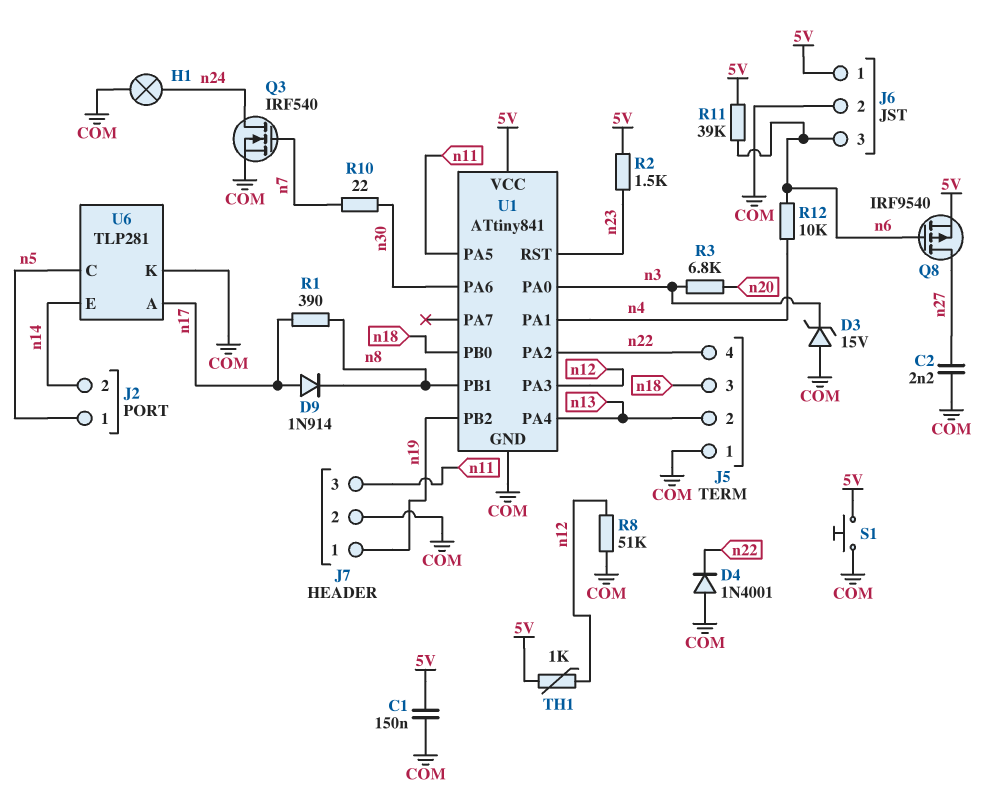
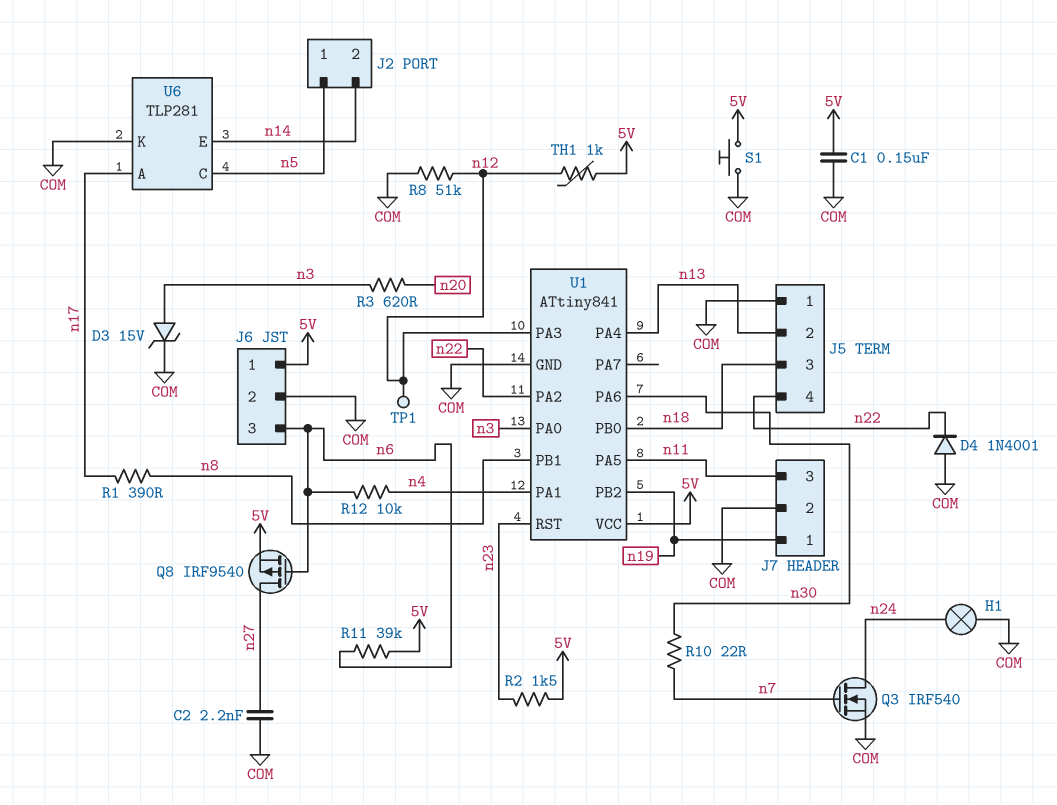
D3: zener 15V (A COM, K n3) -> zener 15V (A n3, K COM)
D9: diode 1N914 (A n17, K n8) -> none
R3: 6.8k (n3, n20) -> 620 (n3, n20)
TP1: none -> test point (n12)

